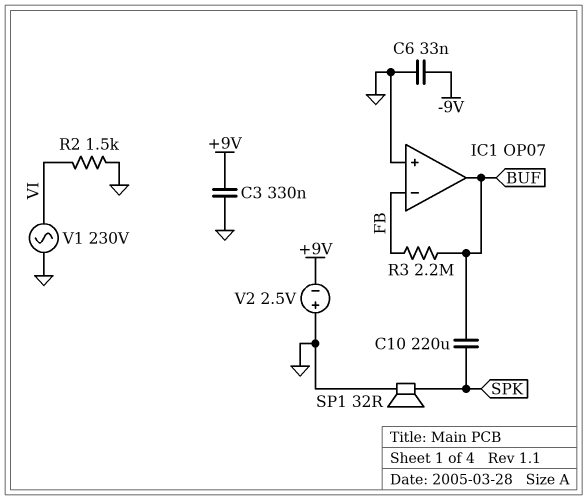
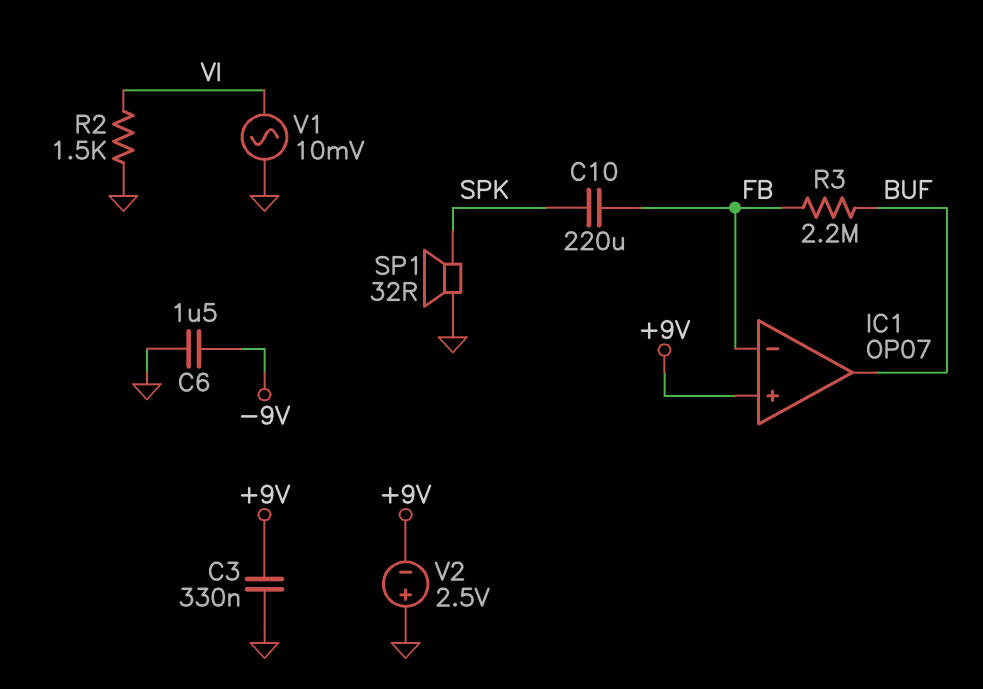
C6: 33nF (-9V, GND) -> 1.5uF (-9V, GND)
C10: 220uF (BUF, SPK) -> 220uF (FB, SPK)
IC1 pin in+: GND -> +9V
V1: AC 230V (GND, VI) -> AC 10mV (GND, VI)

